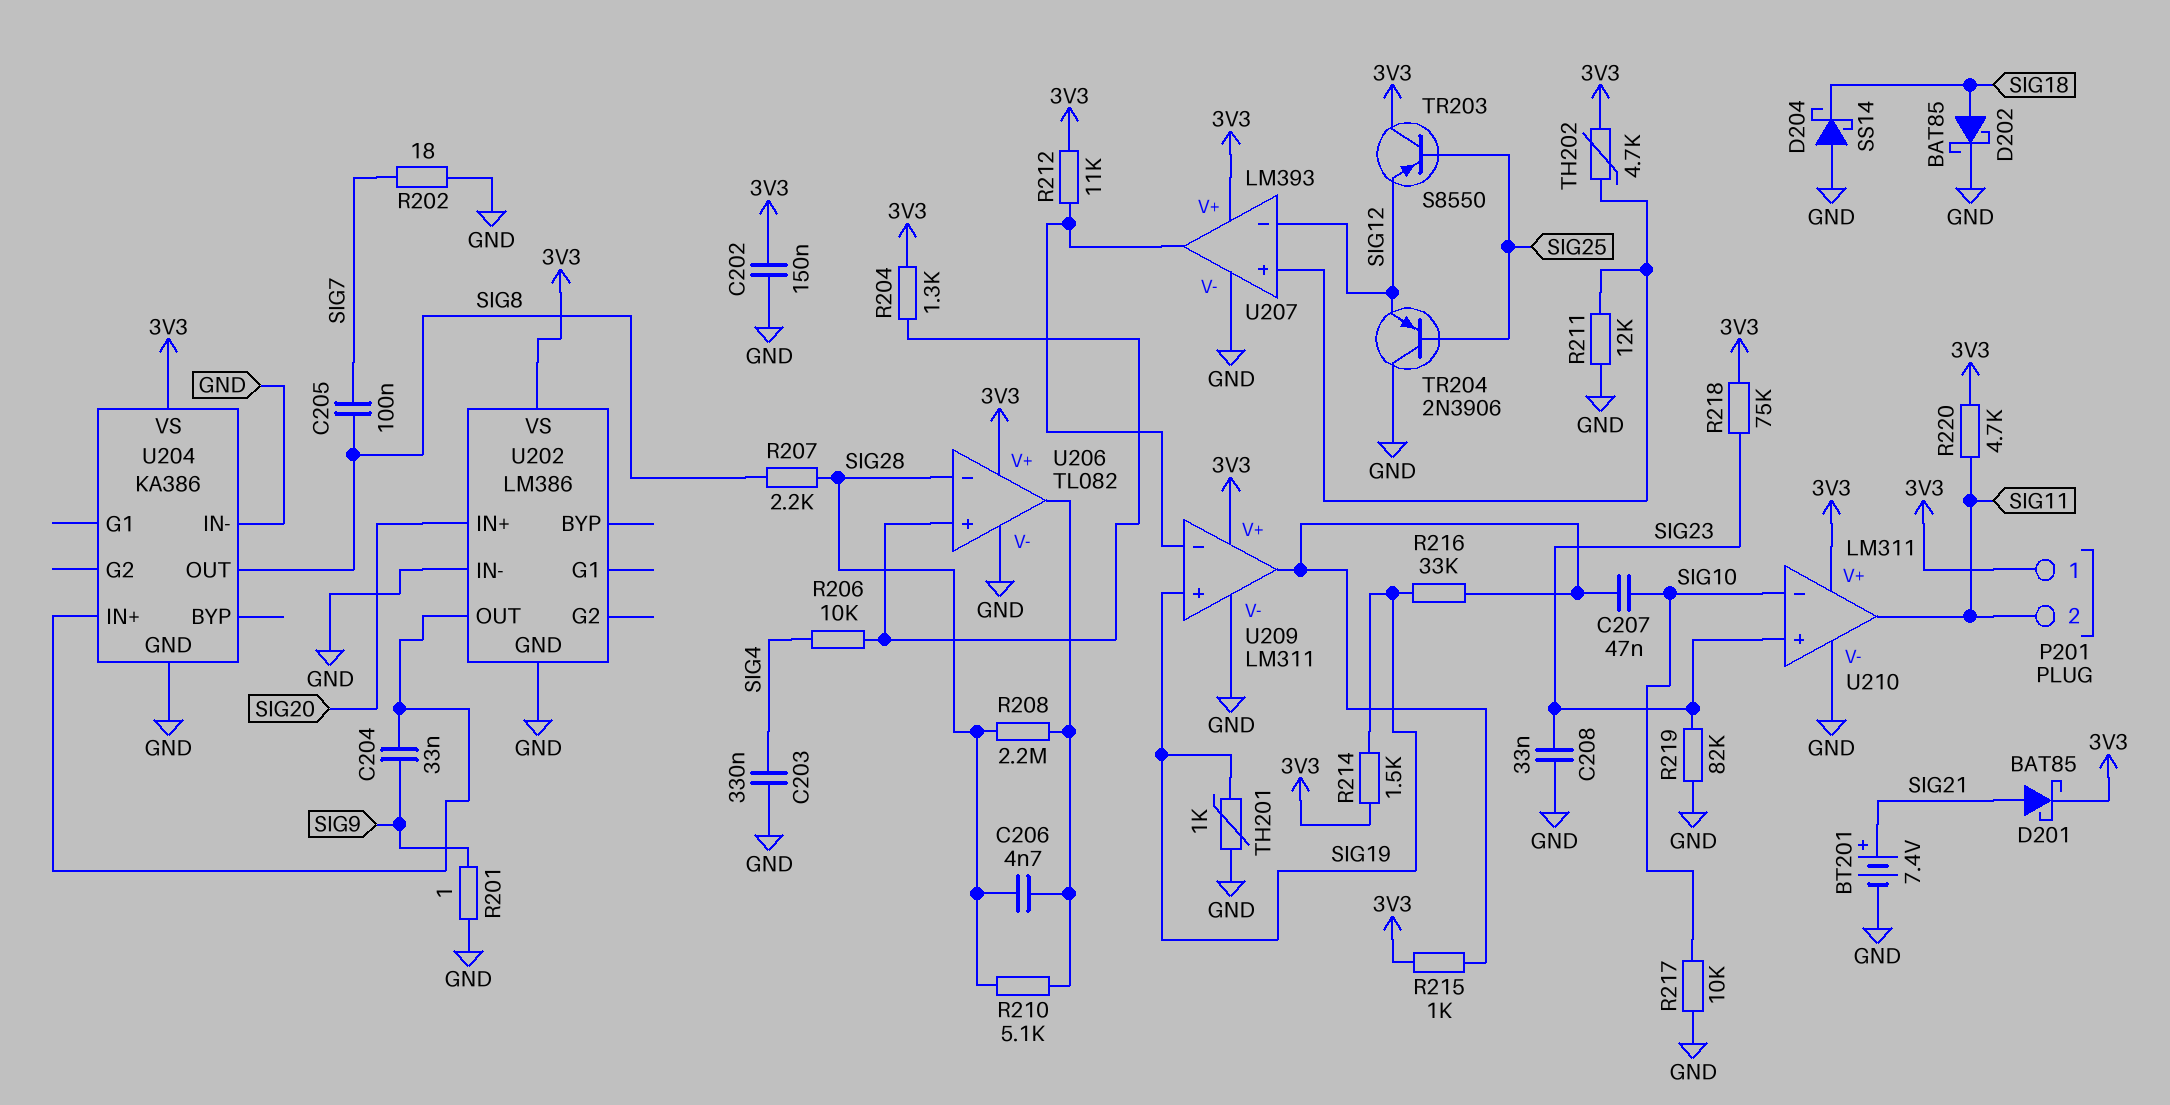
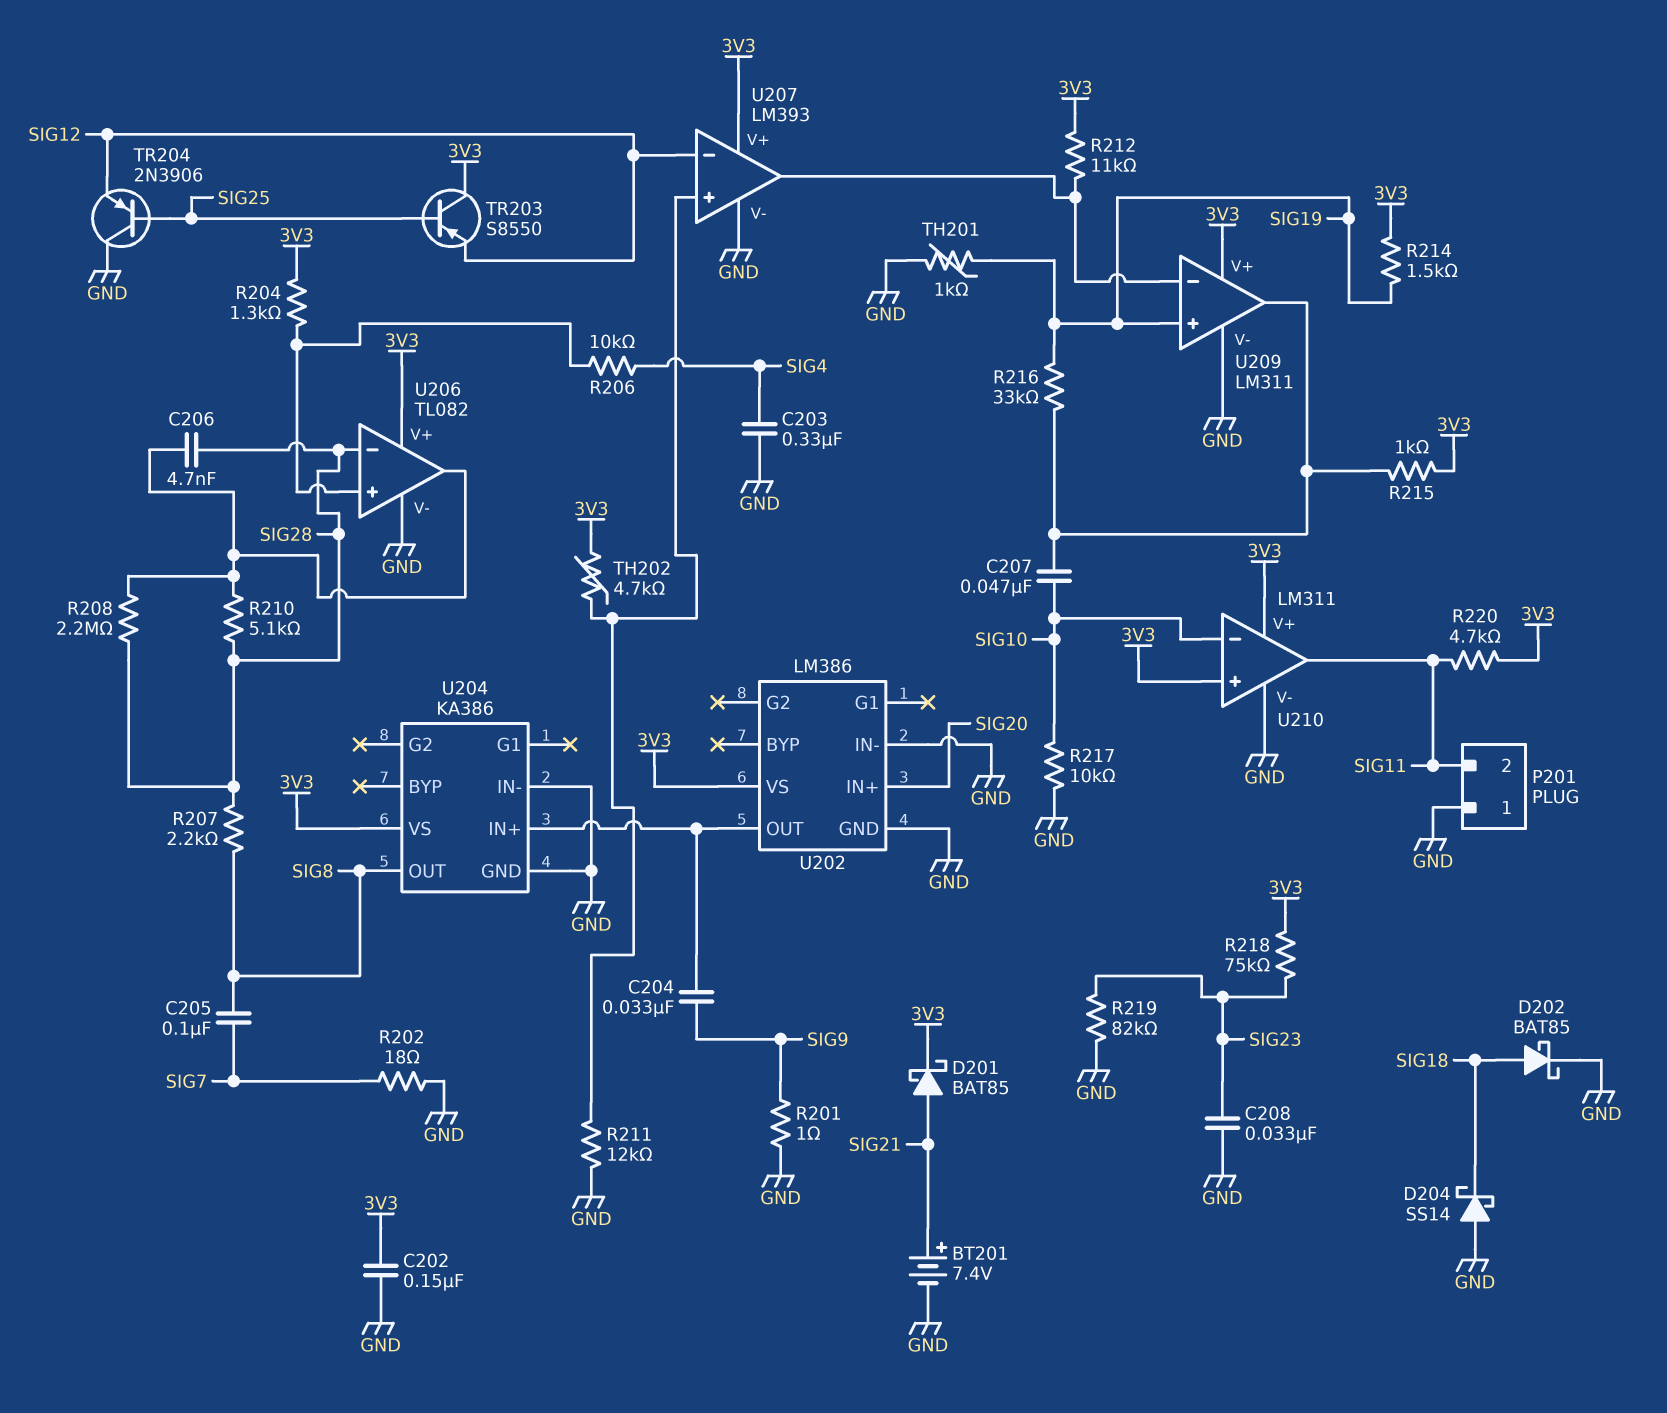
P201 pin 1: 3V3 -> GND
U210 pin in+: SIG23 -> 3V3

